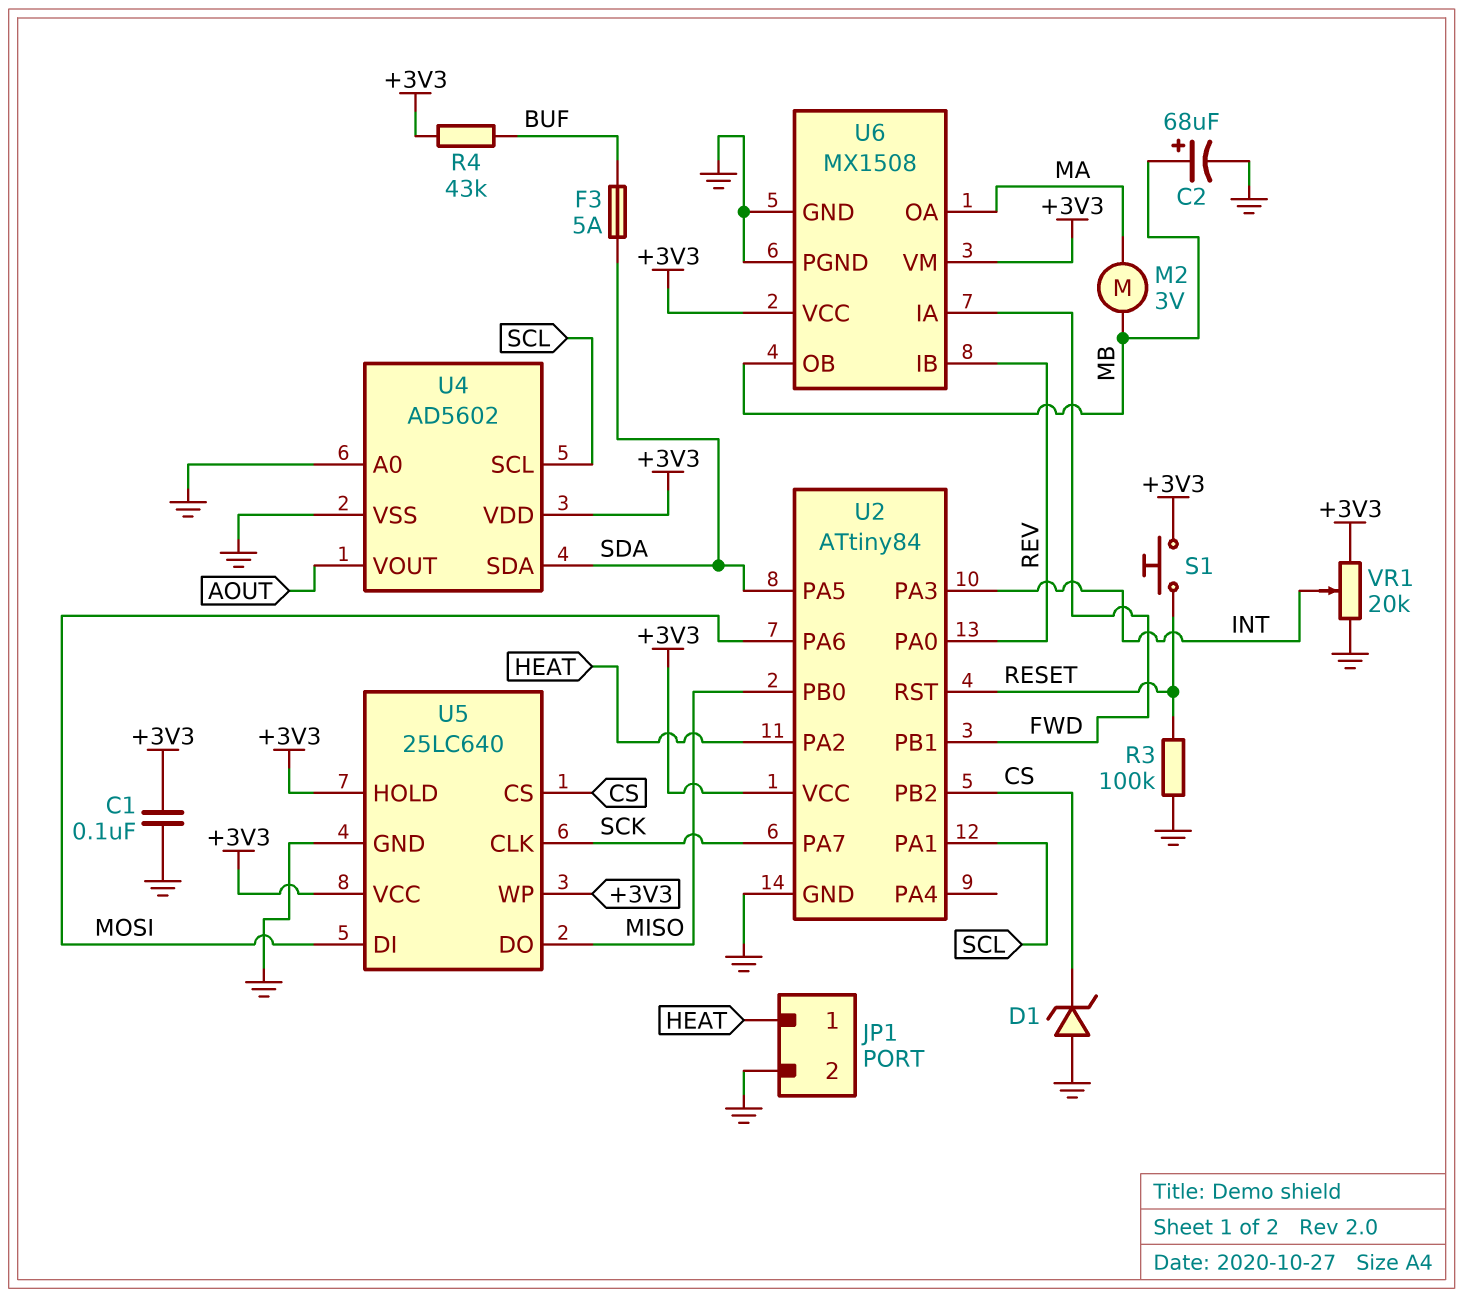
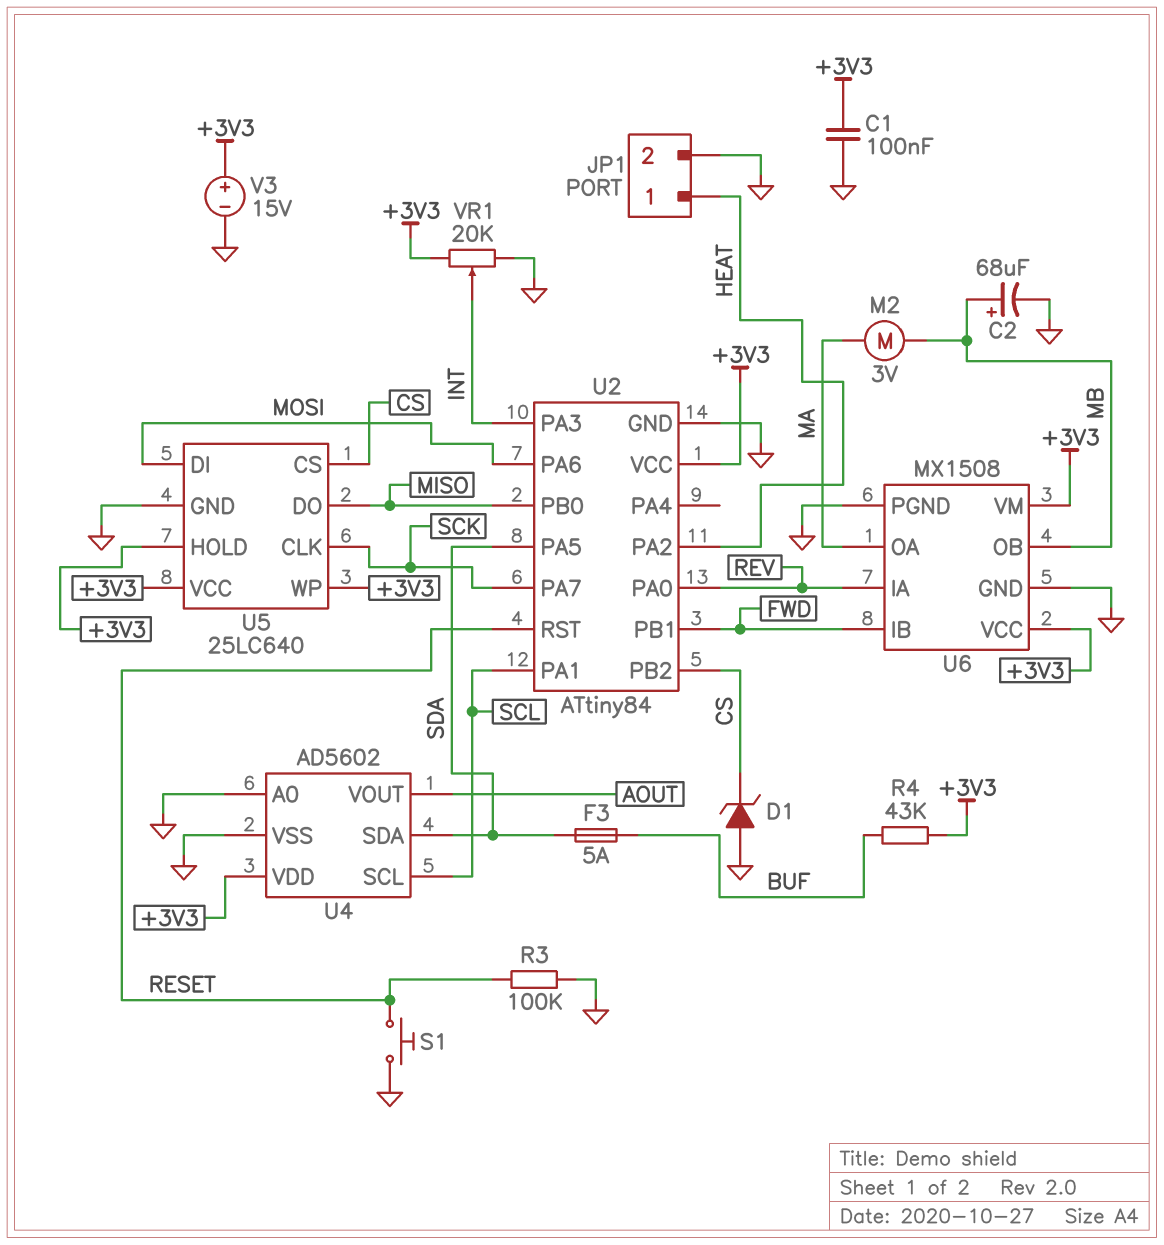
S1: button (+3V3, RESET) -> button (GND, RESET)
U6 pin IA: FWD -> REV
U6 pin IB: REV -> FWD
V3: none -> 15V (plus +3V3, minus GND)

